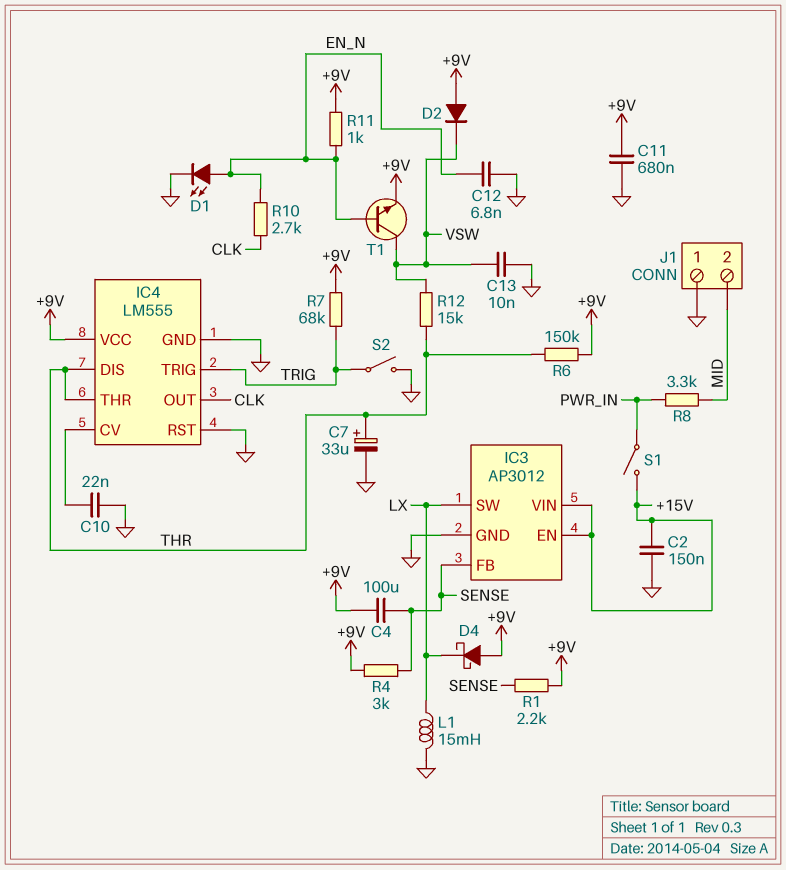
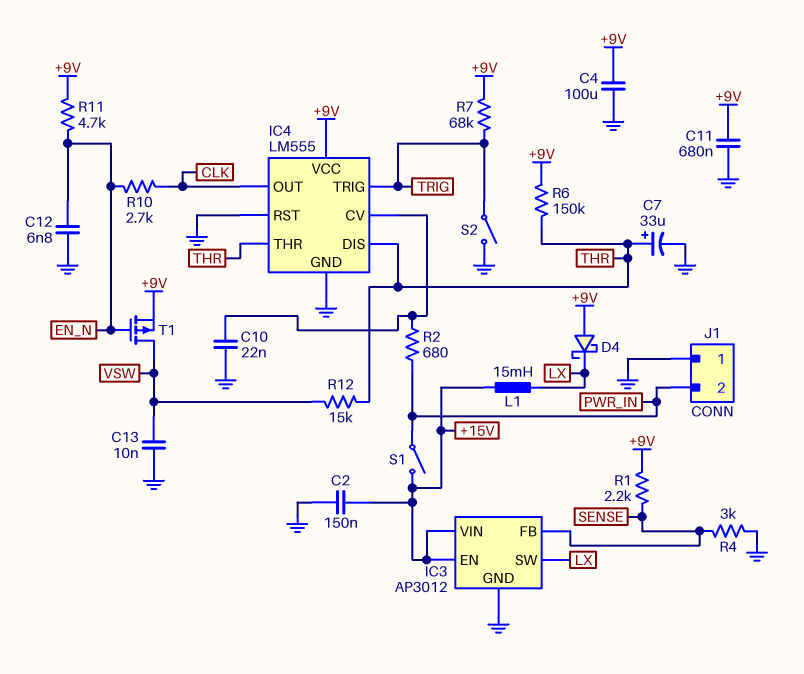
C4: 100uF (+9V, SENSE) -> 100uF (+9V, GND)
D1: LED (A EN_N, K GND) -> none
D2: diode (A +9V, K VSW) -> none
J1 pin 2: MID -> PWR_IN
L1: 15mH (GND, LX) -> 15mH (+15V, LX)
R2: none -> 680 (IC4/CV, PWR_IN)
R4: 3k (+9V, SENSE) -> 3k (GND, SENSE)
R8: 3.3k (MID, PWR_IN) -> none
R11: 1k (+9V, EN_N) -> 4.7k (+9V, EN_N)
T1: NPN (B EN_N, C VSW, E +9V) -> PMOS (G EN_N, D VSW, S +9V)

